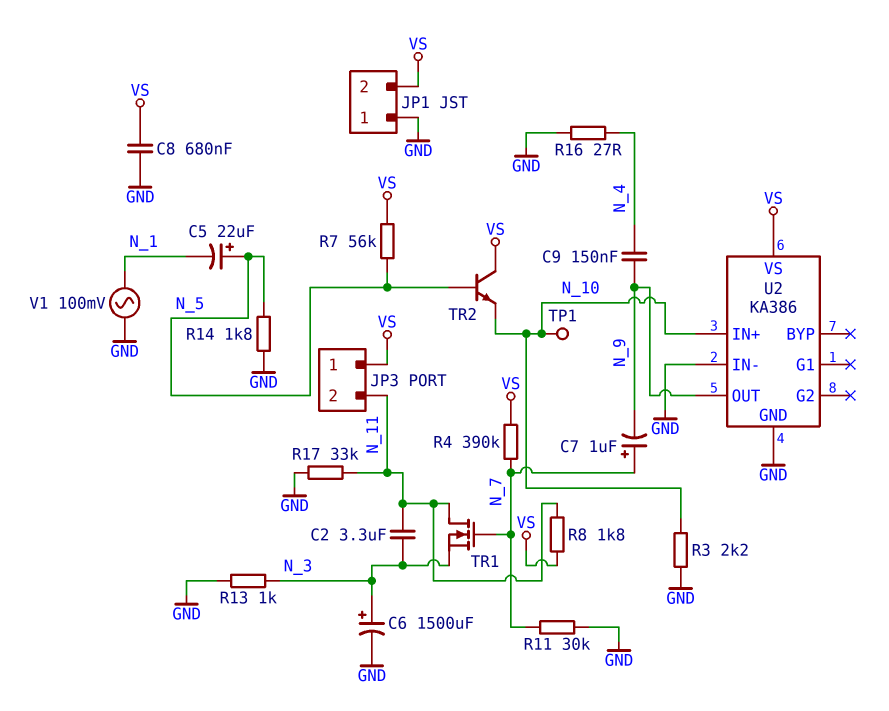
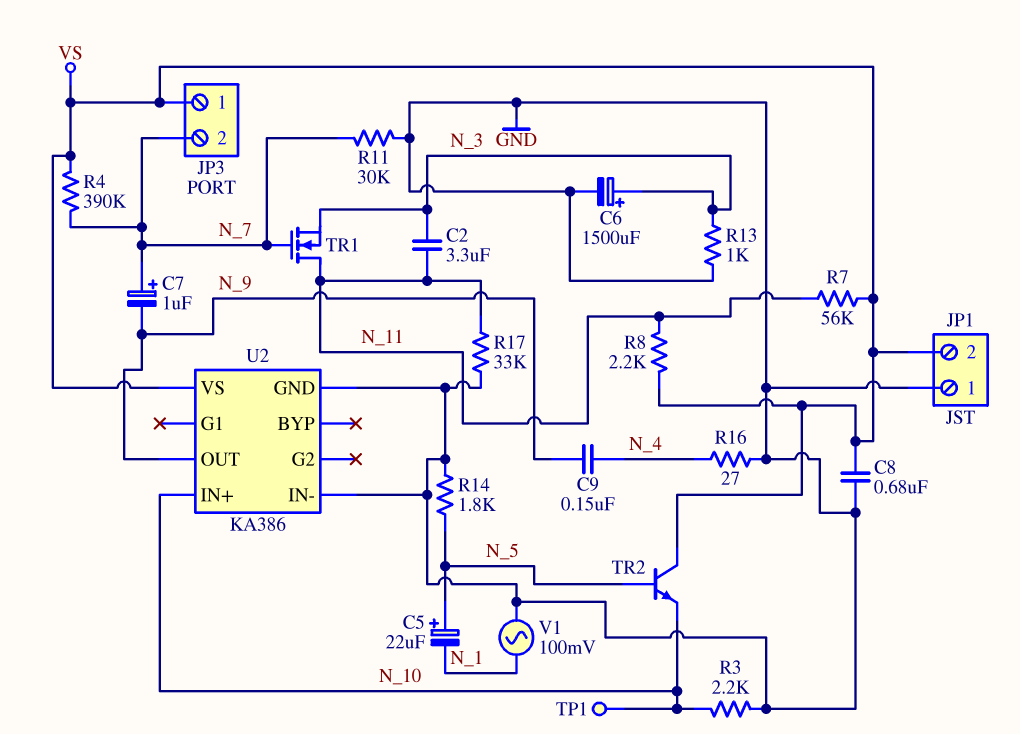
JP3 pin 2: N_11 -> N_7
R7: 56k (N_5, VS) -> 56k (N_11, VS)
R8: 1.8k (N_11, VS) -> 2.2k (N_11, VS)

